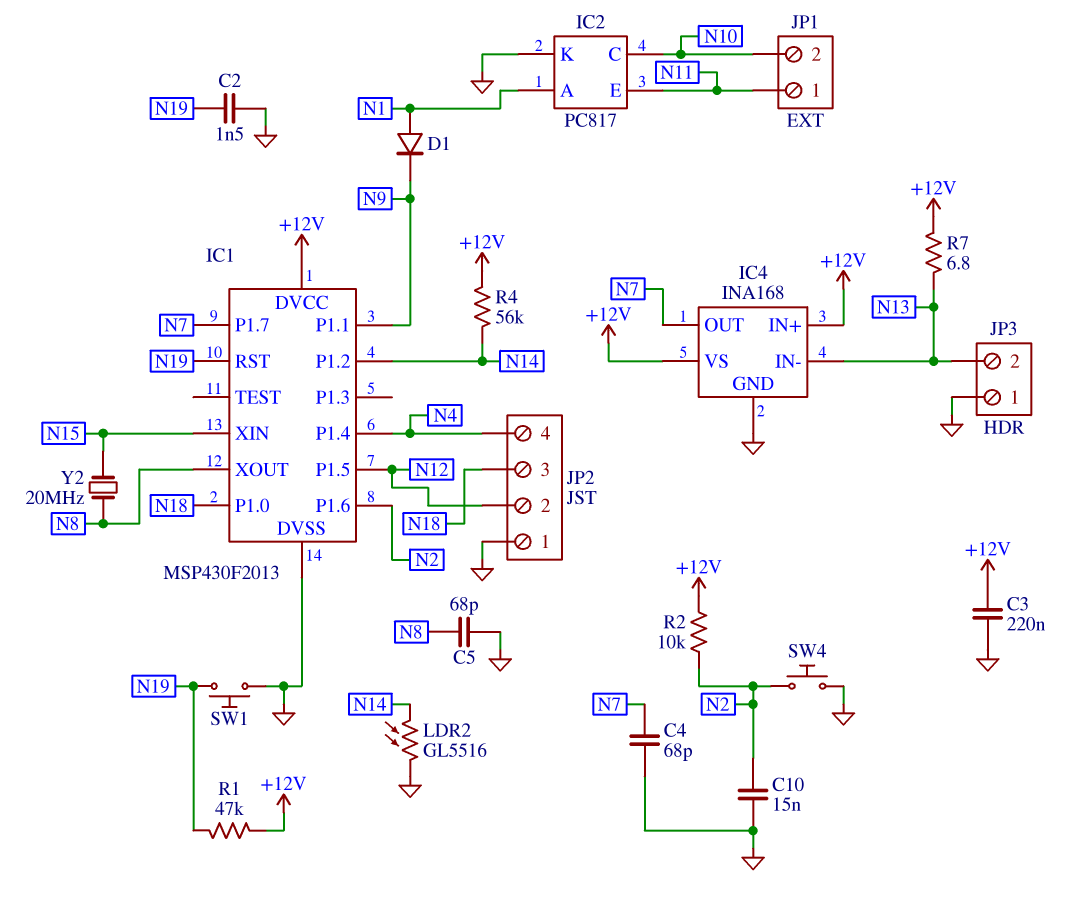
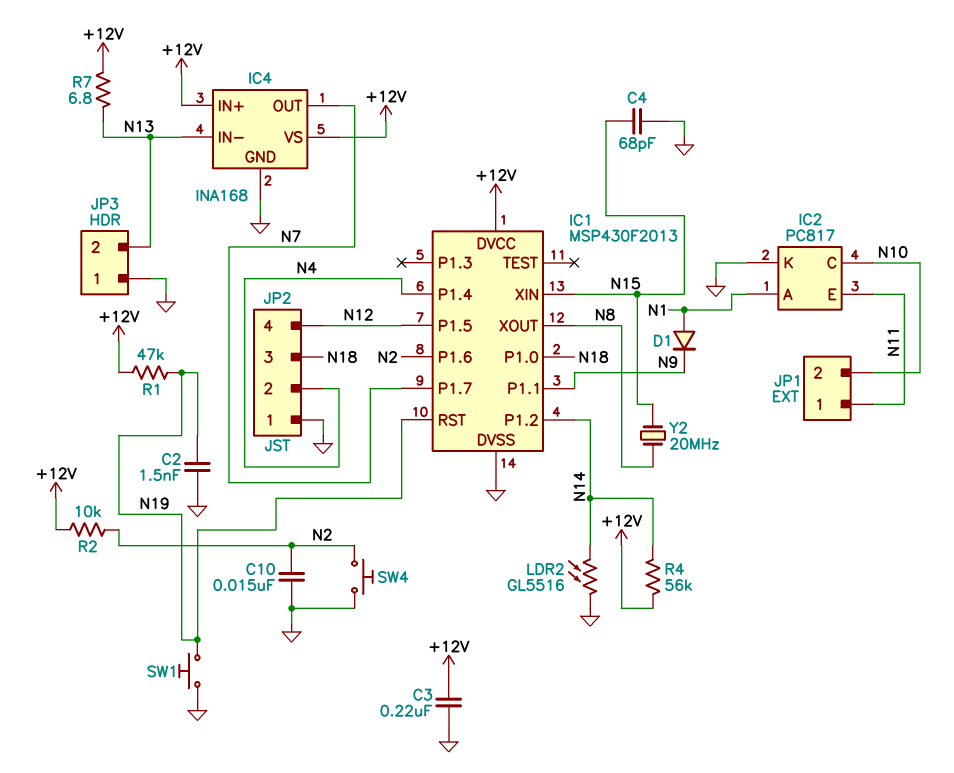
C4: 68pF (GND, N7) -> 68pF (GND, N15)
C5: 68pF (GND, N8) -> none
JP2 pin 2: N12 -> N4
JP2 pin 4: N4 -> N12

